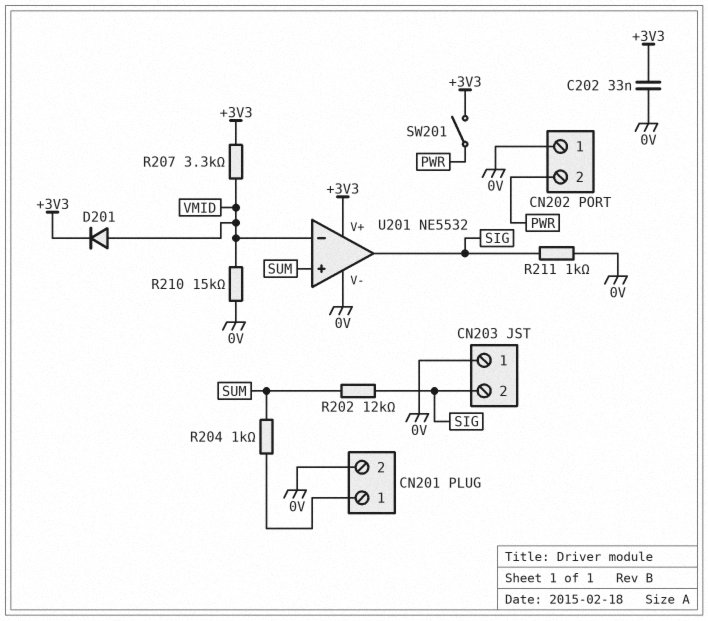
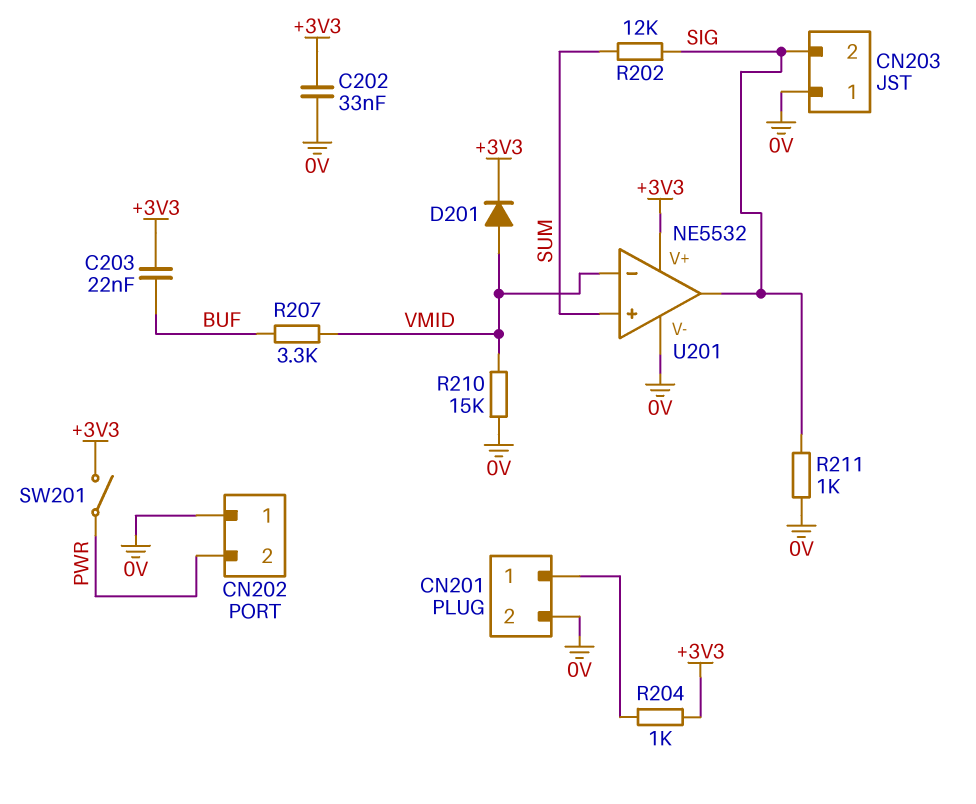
C203: none -> 22nF (+3V3, BUF)
R204: 1k (CN201/1, SUM) -> 1k (+3V3, CN201/1)
R207: 3.3k (+3V3, VMID) -> 3.3k (BUF, VMID)

